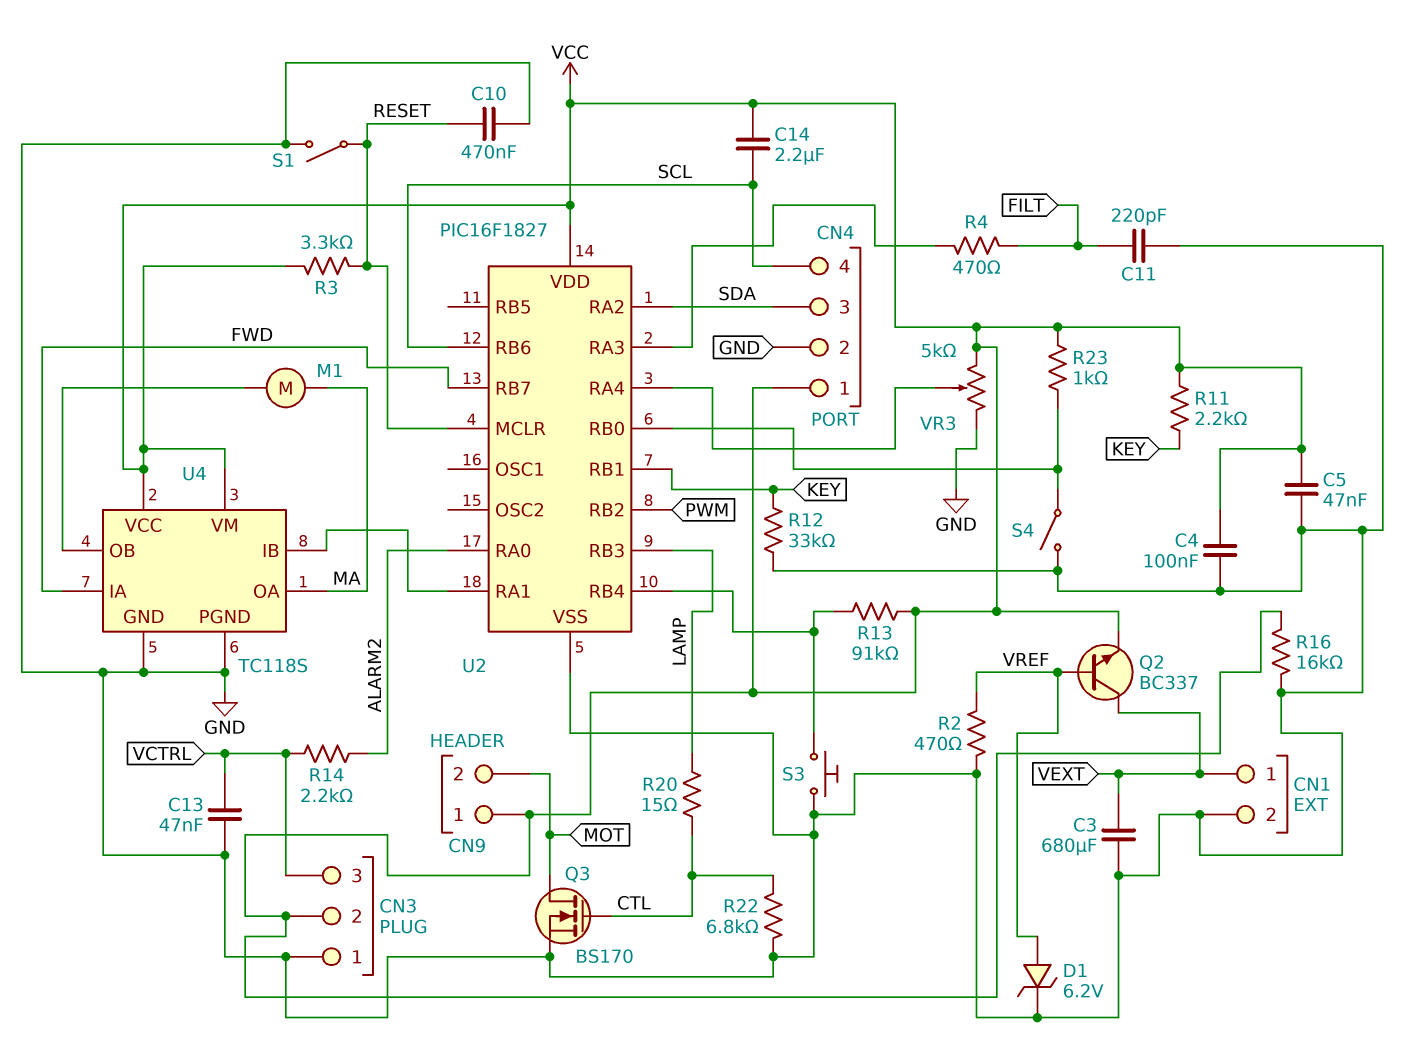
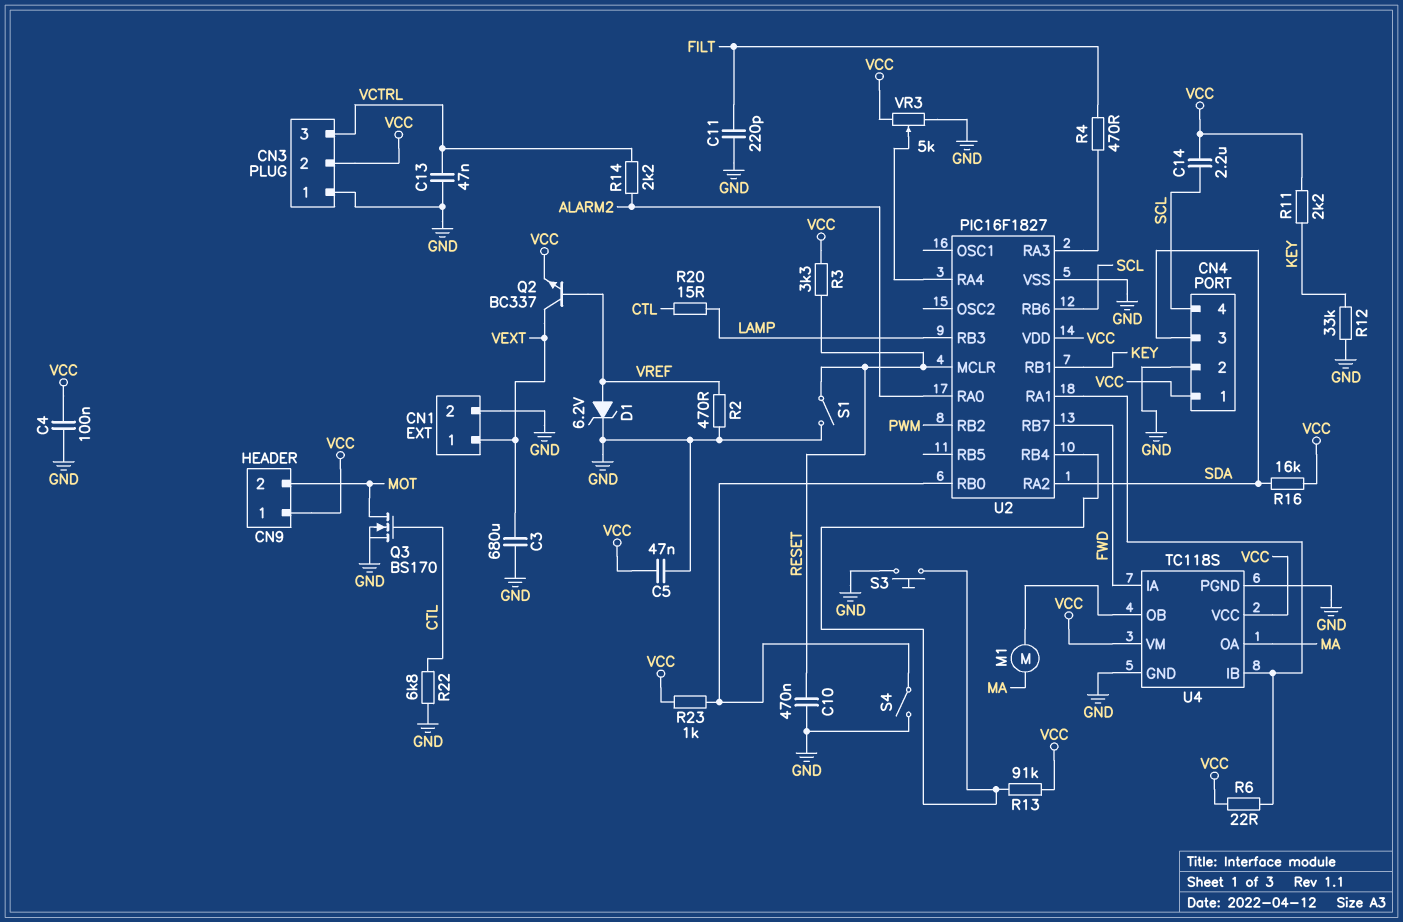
R6: none -> 22 (U2/RA1, VCC)
R16: 16k (GND, VCC) -> 16k (SDA, VCC)

